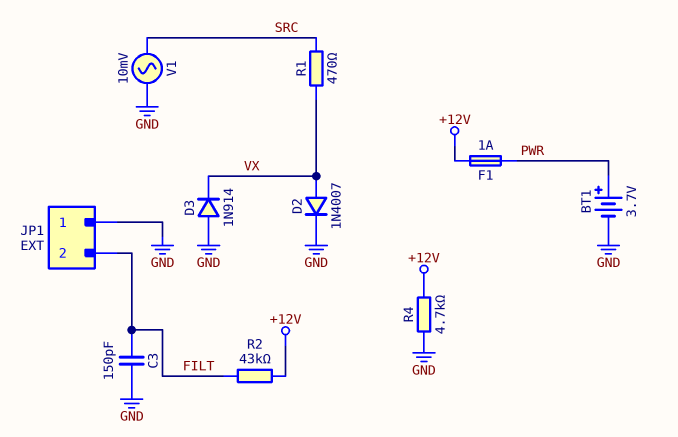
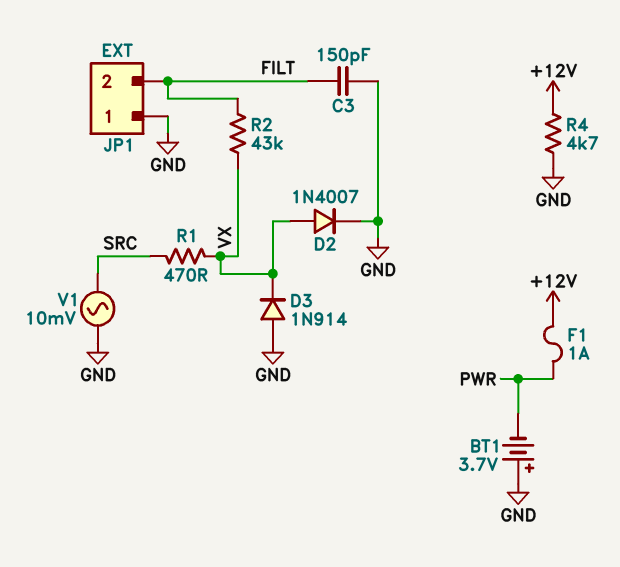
BT1: 3.7V (plus PWR, minus GND) -> 3.7V (plus GND, minus PWR)
R2: 43k (+12V, FILT) -> 43k (FILT, VX)

